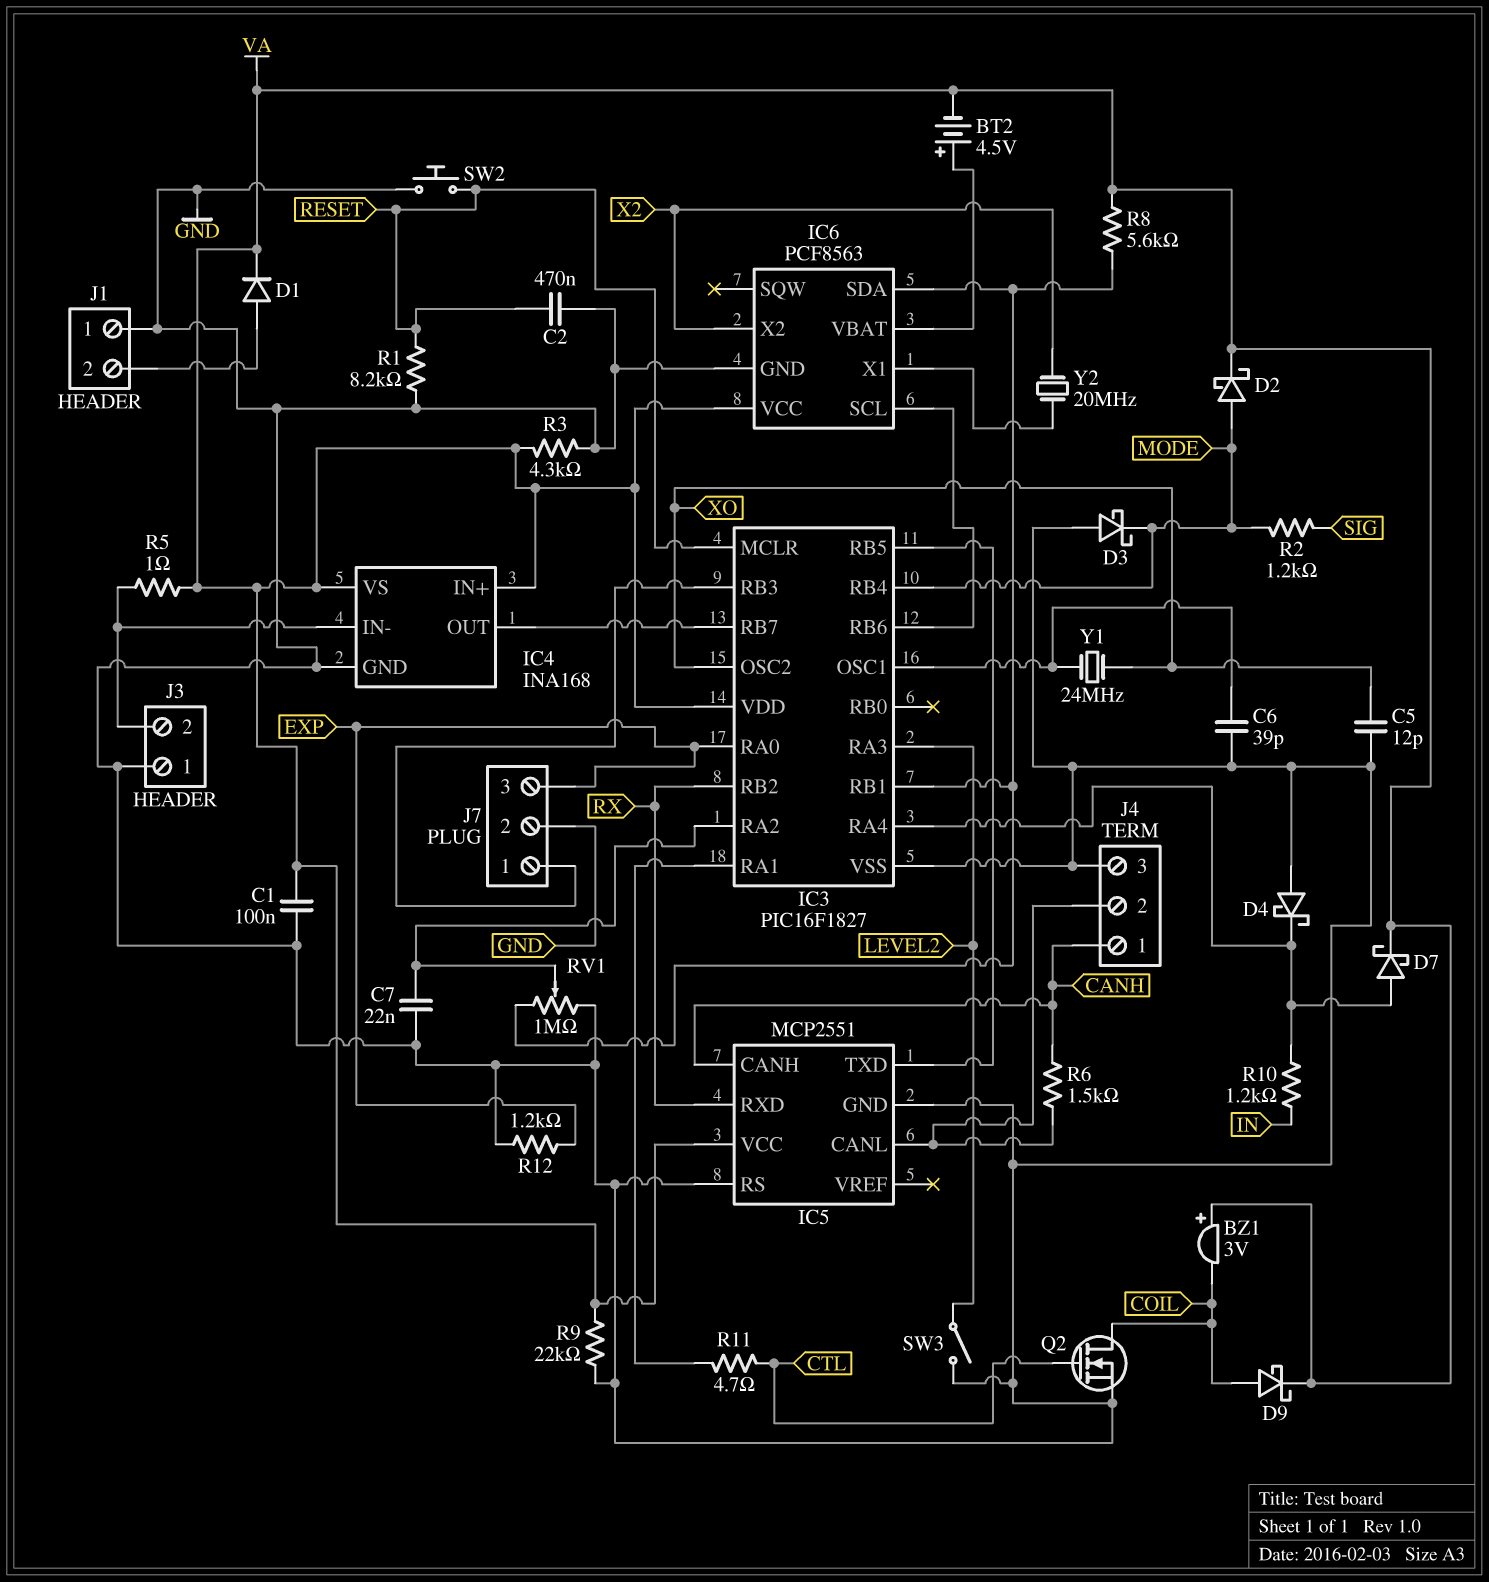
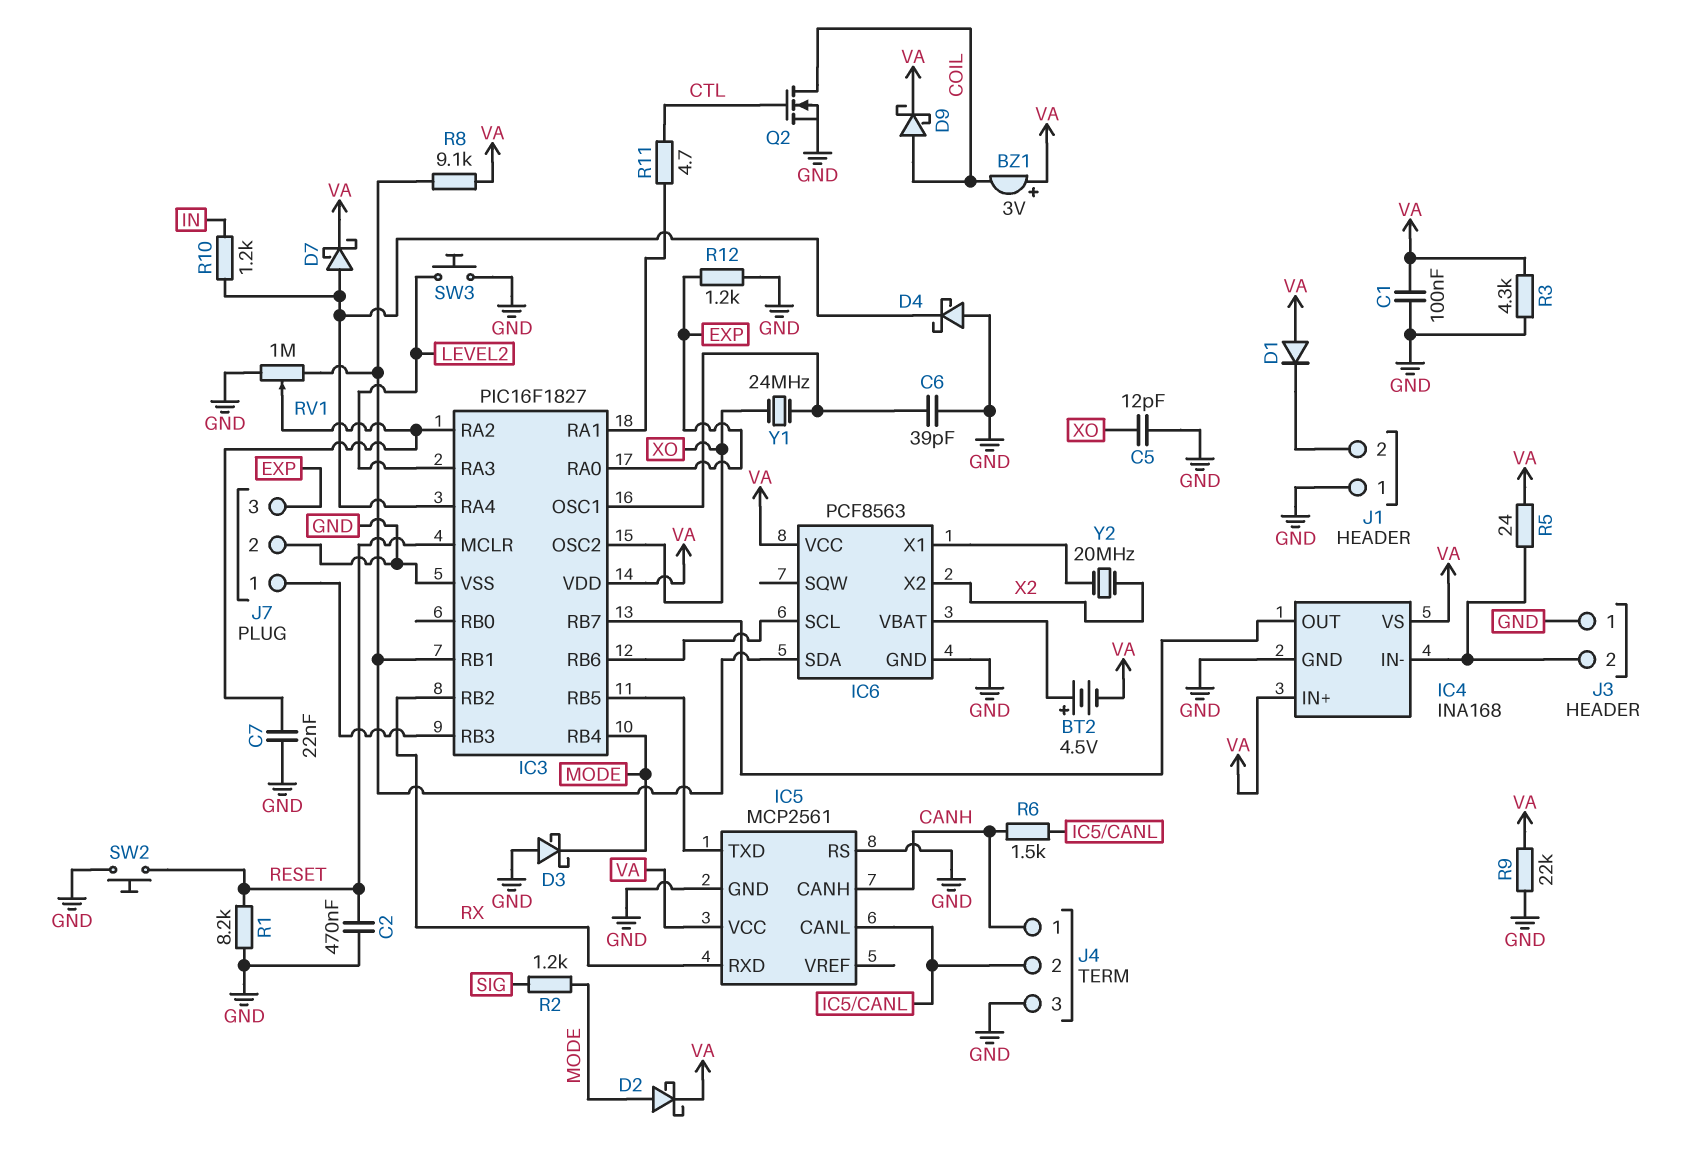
D1: diode (A J1/2, K VA) -> diode (A VA, K J1/2)
IC5: MCP2551 -> MCP2561
R5: 1 (IC4/IN-, VA) -> 24 (IC4/IN-, VA)
R8: 5.6k (IC3/RB1, VA) -> 9.1k (IC3/RB1, VA)
SW3: switch (GND, LEVEL2) -> button (GND, LEVEL2)

